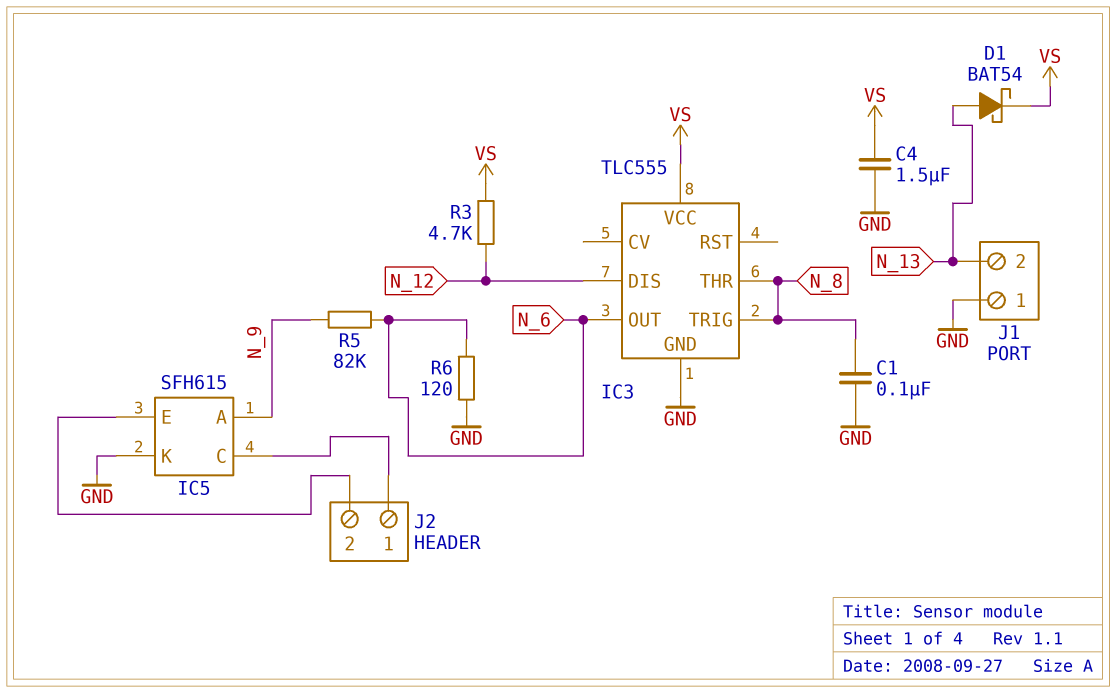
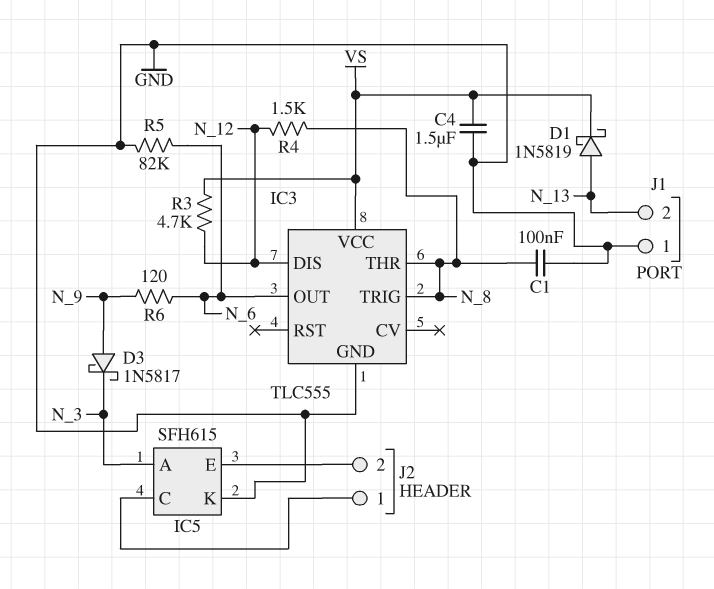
D1: schottky BAT54 (A N_13, K VS) -> schottky 1N5819 (A N_13, K VS)
D3: none -> schottky 1N5817 (A N_9, K N_3)
IC5 pin A: N_9 -> N_3
R4: none -> 1.5k (N_8, N_12)
R5: 82k (N_6, N_9) -> 82k (GND, N_6)
R6: 120 (GND, N_6) -> 120 (N_6, N_9)

